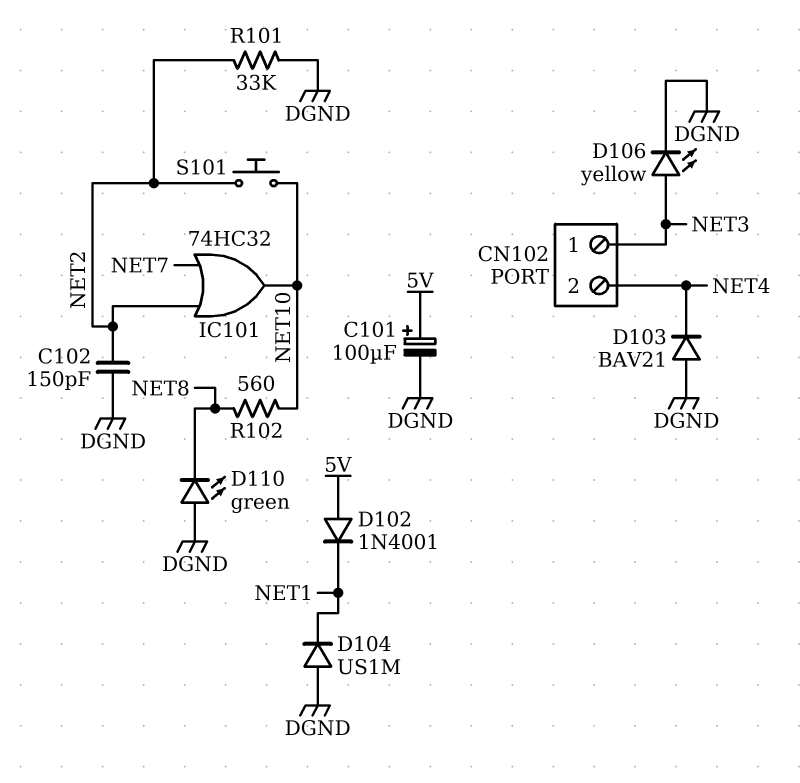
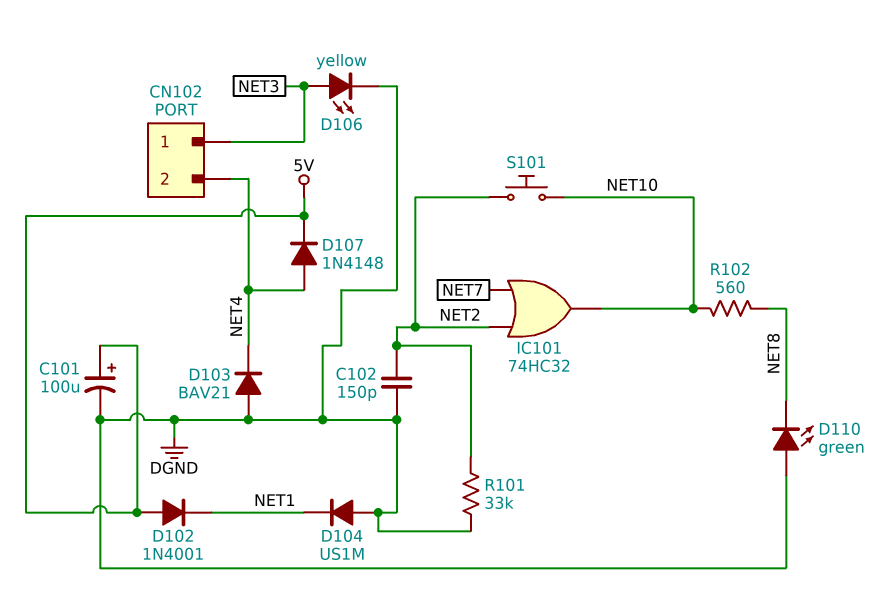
D107: none -> diode 1N4148 (A NET4, K 5V)

